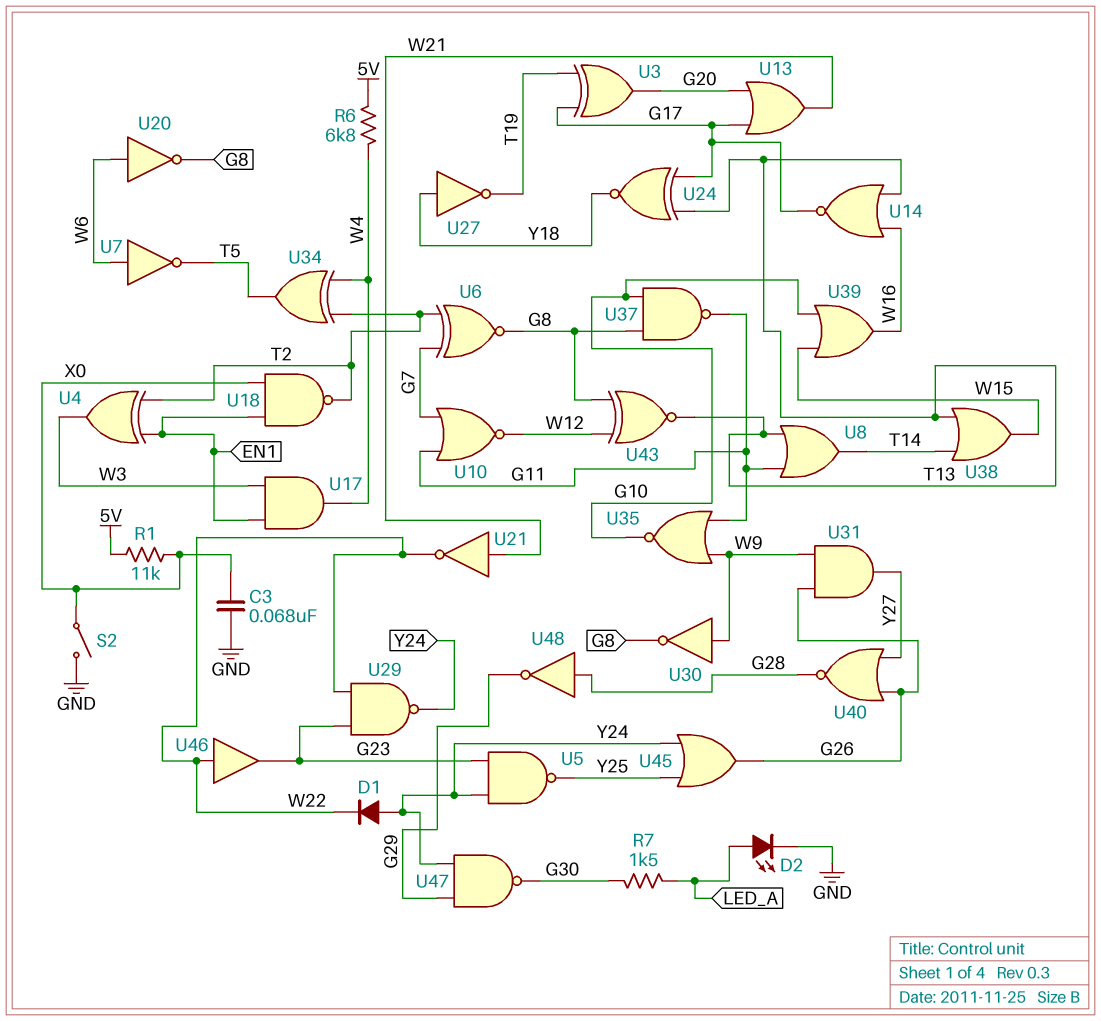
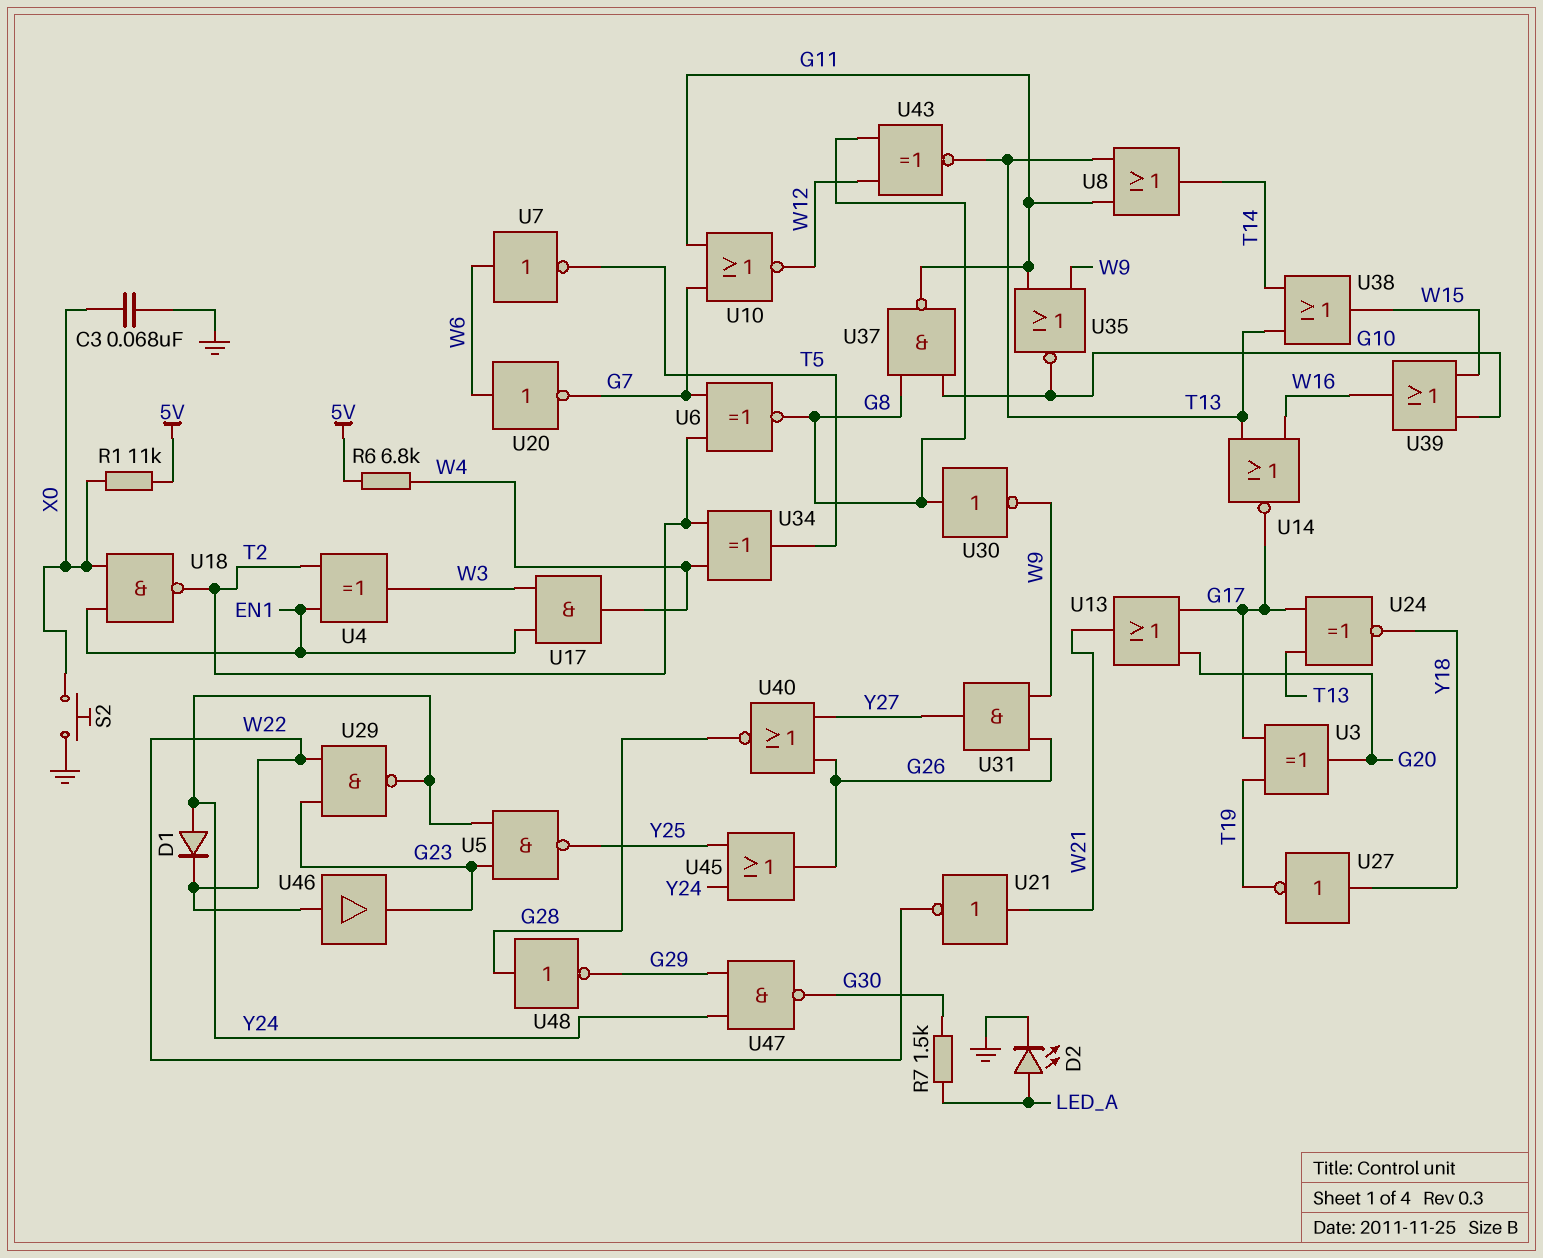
S2: switch (GND, X0) -> button (GND, X0)
U20: NOT (in W6, out G8) -> NOT (in W6, out G7)
U30: NOT (in W9, out G8) -> NOT (in G8, out W9)

